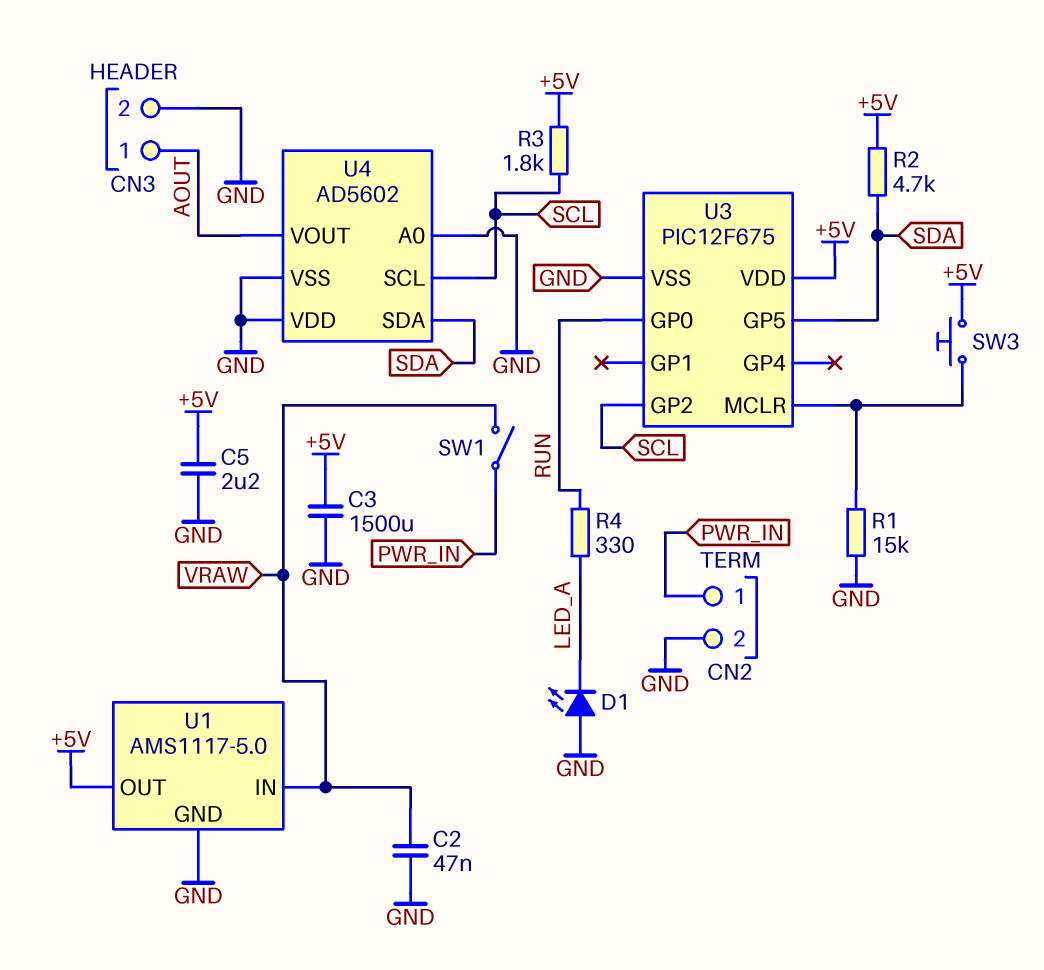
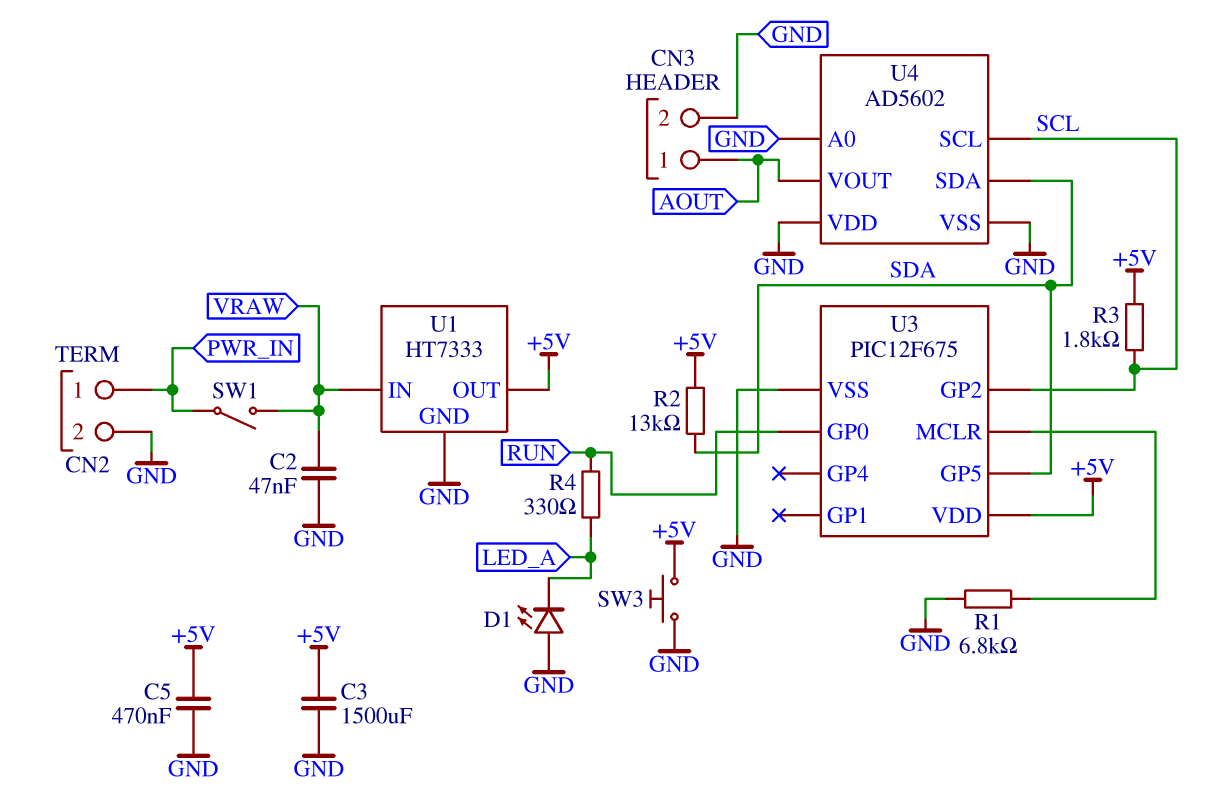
C5: 2.2uF (+5V, GND) -> 470nF (+5V, GND)
R1: 15k (GND, U3/MCLR) -> 6.8k (GND, U3/MCLR)
R2: 4.7k (+5V, SDA) -> 13k (+5V, SDA)
SW3: button (+5V, U3/MCLR) -> button (+5V, GND)
U1: AMS1117-5.0 -> HT7333

